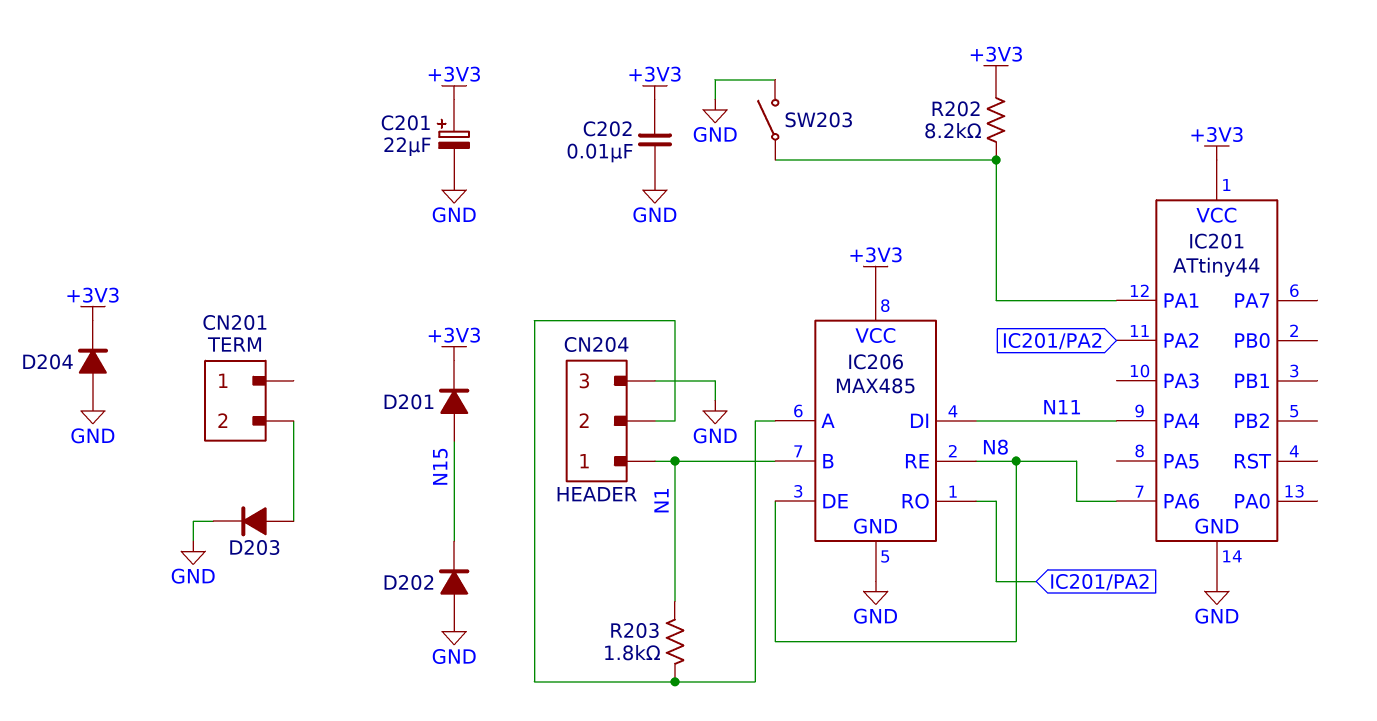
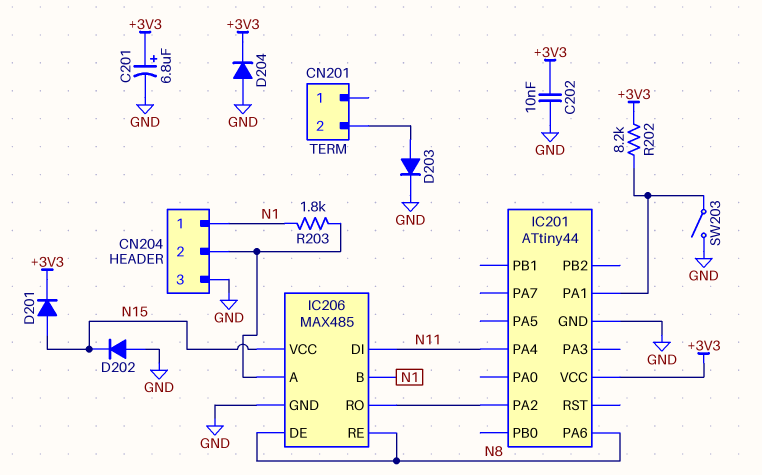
C201: 22uF (plus +3V3, minus GND) -> 6.8uF (plus +3V3, minus GND)
IC206 pin VCC: +3V3 -> N15

